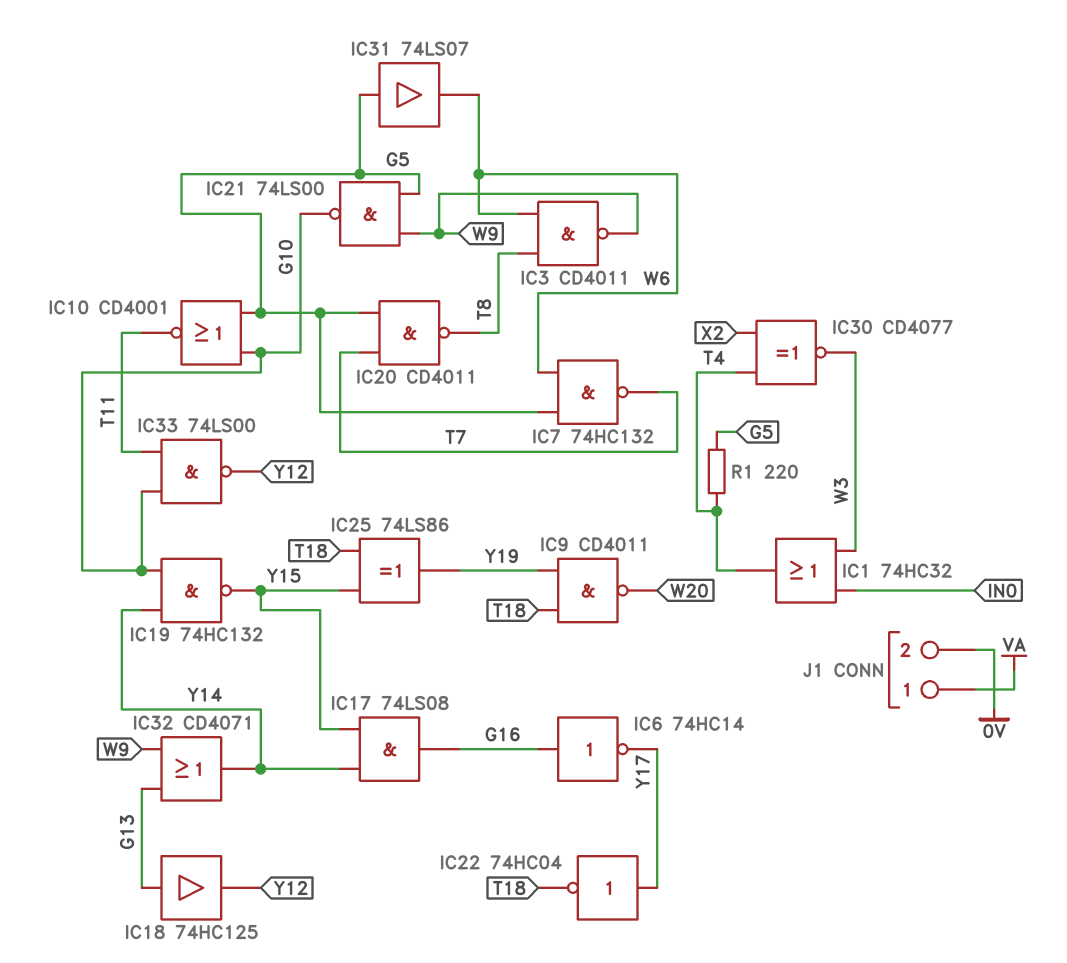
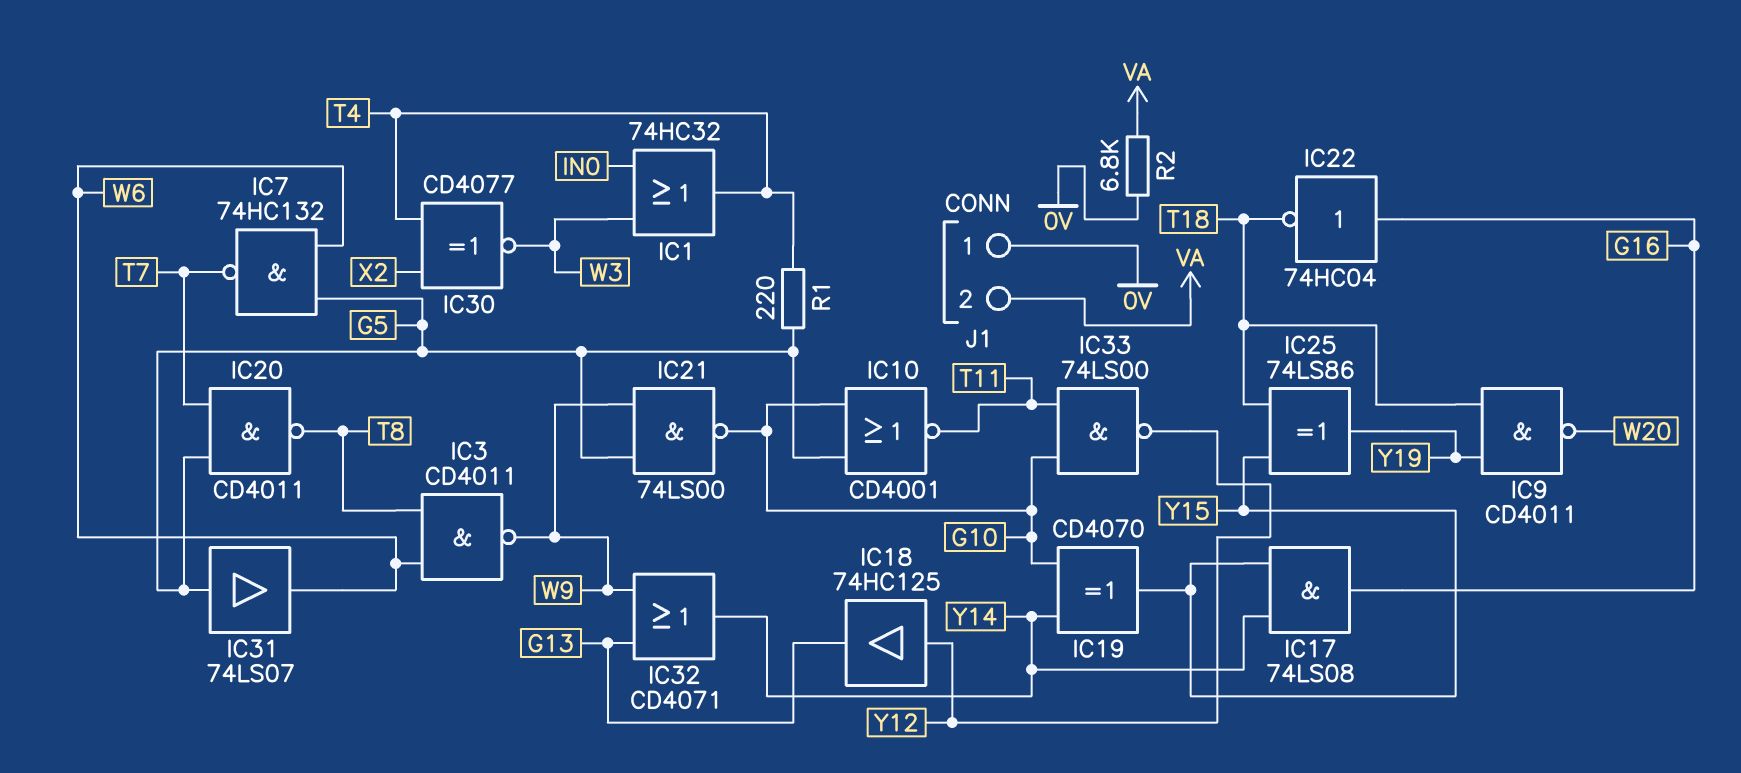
IC6: NOT 74HC14 (in G16, out Y17) -> none
IC18: buffer 74HC125 (in G13, out Y12) -> buffer 74HC125 (in Y12, out G13)
IC19: NAND 74HC132 (in G10, in Y14, out Y15) -> XOR CD4070 (in G10, in Y14, out Y15)
IC22: NOT 74HC04 (in Y17, out T18) -> NOT 74HC04 (in G16, out T18)
J1 pin 1: VA -> 0V
J1 pin 2: 0V -> VA
R2: none -> 6.8k (0V, VA)

